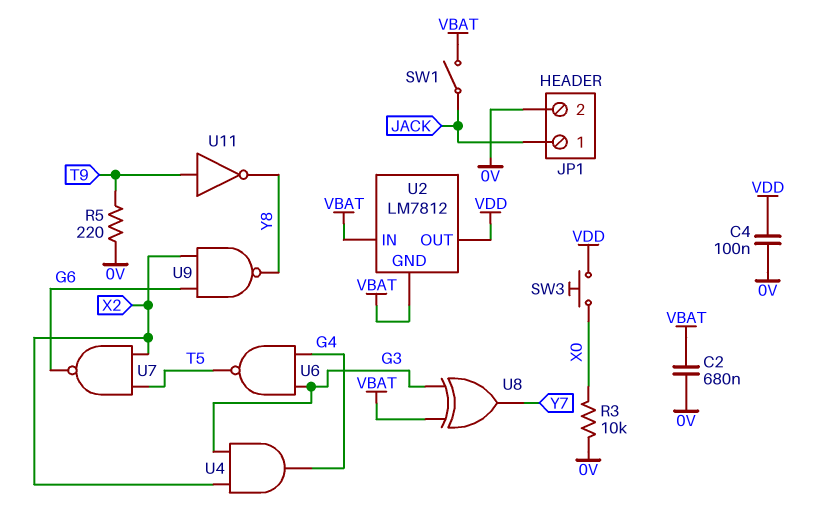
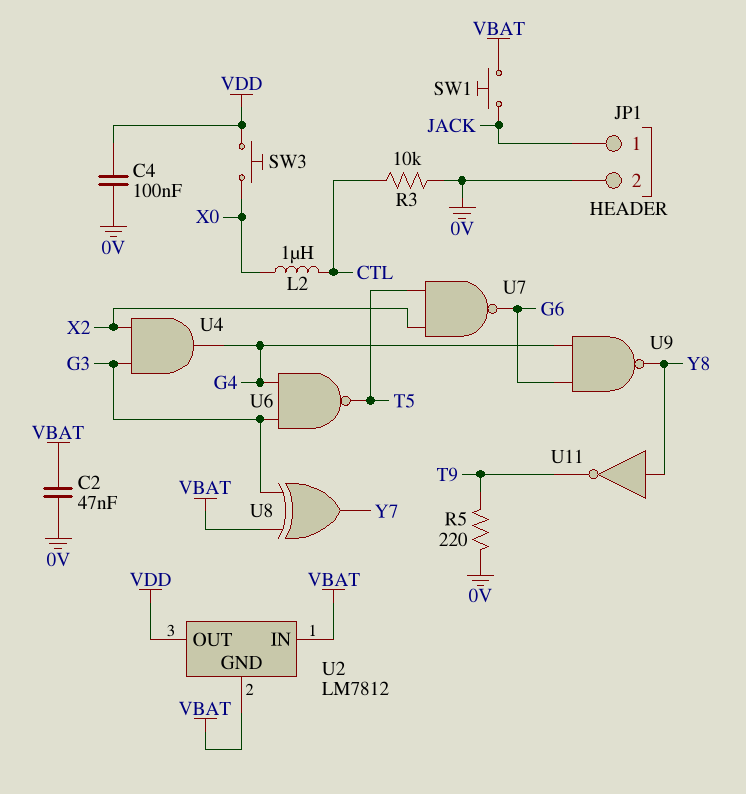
C2: 680nF (0V, VBAT) -> 47nF (0V, VBAT)
L2: none -> 1uH (CTL, X0)
R3: 10k (0V, X0) -> 10k (0V, CTL)
SW1: switch (JACK, VBAT) -> button (JACK, VBAT)
U9: NAND (in G6, in X2, out Y8) -> NAND (in G4, in G6, out Y8)
U11: NOT (in T9, out Y8) -> NOT (in Y8, out T9)

